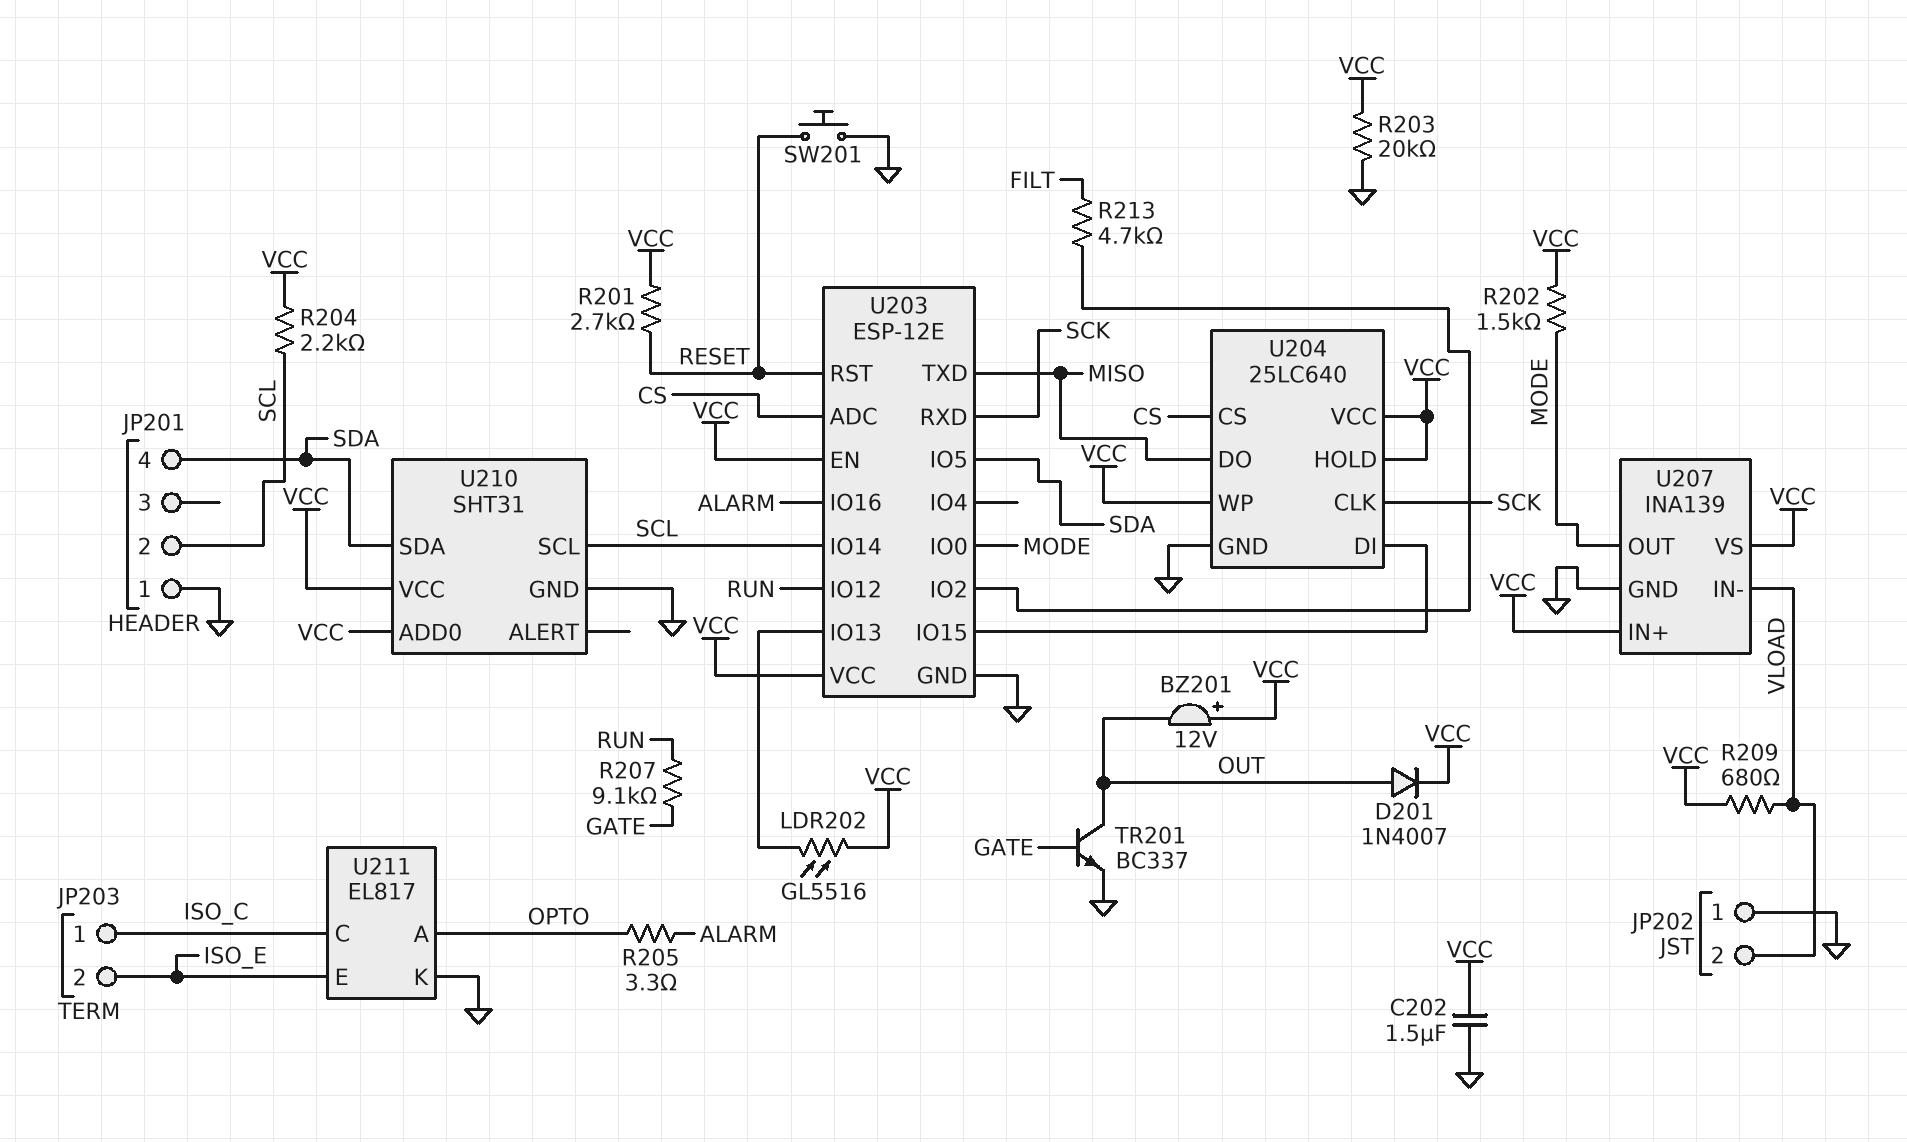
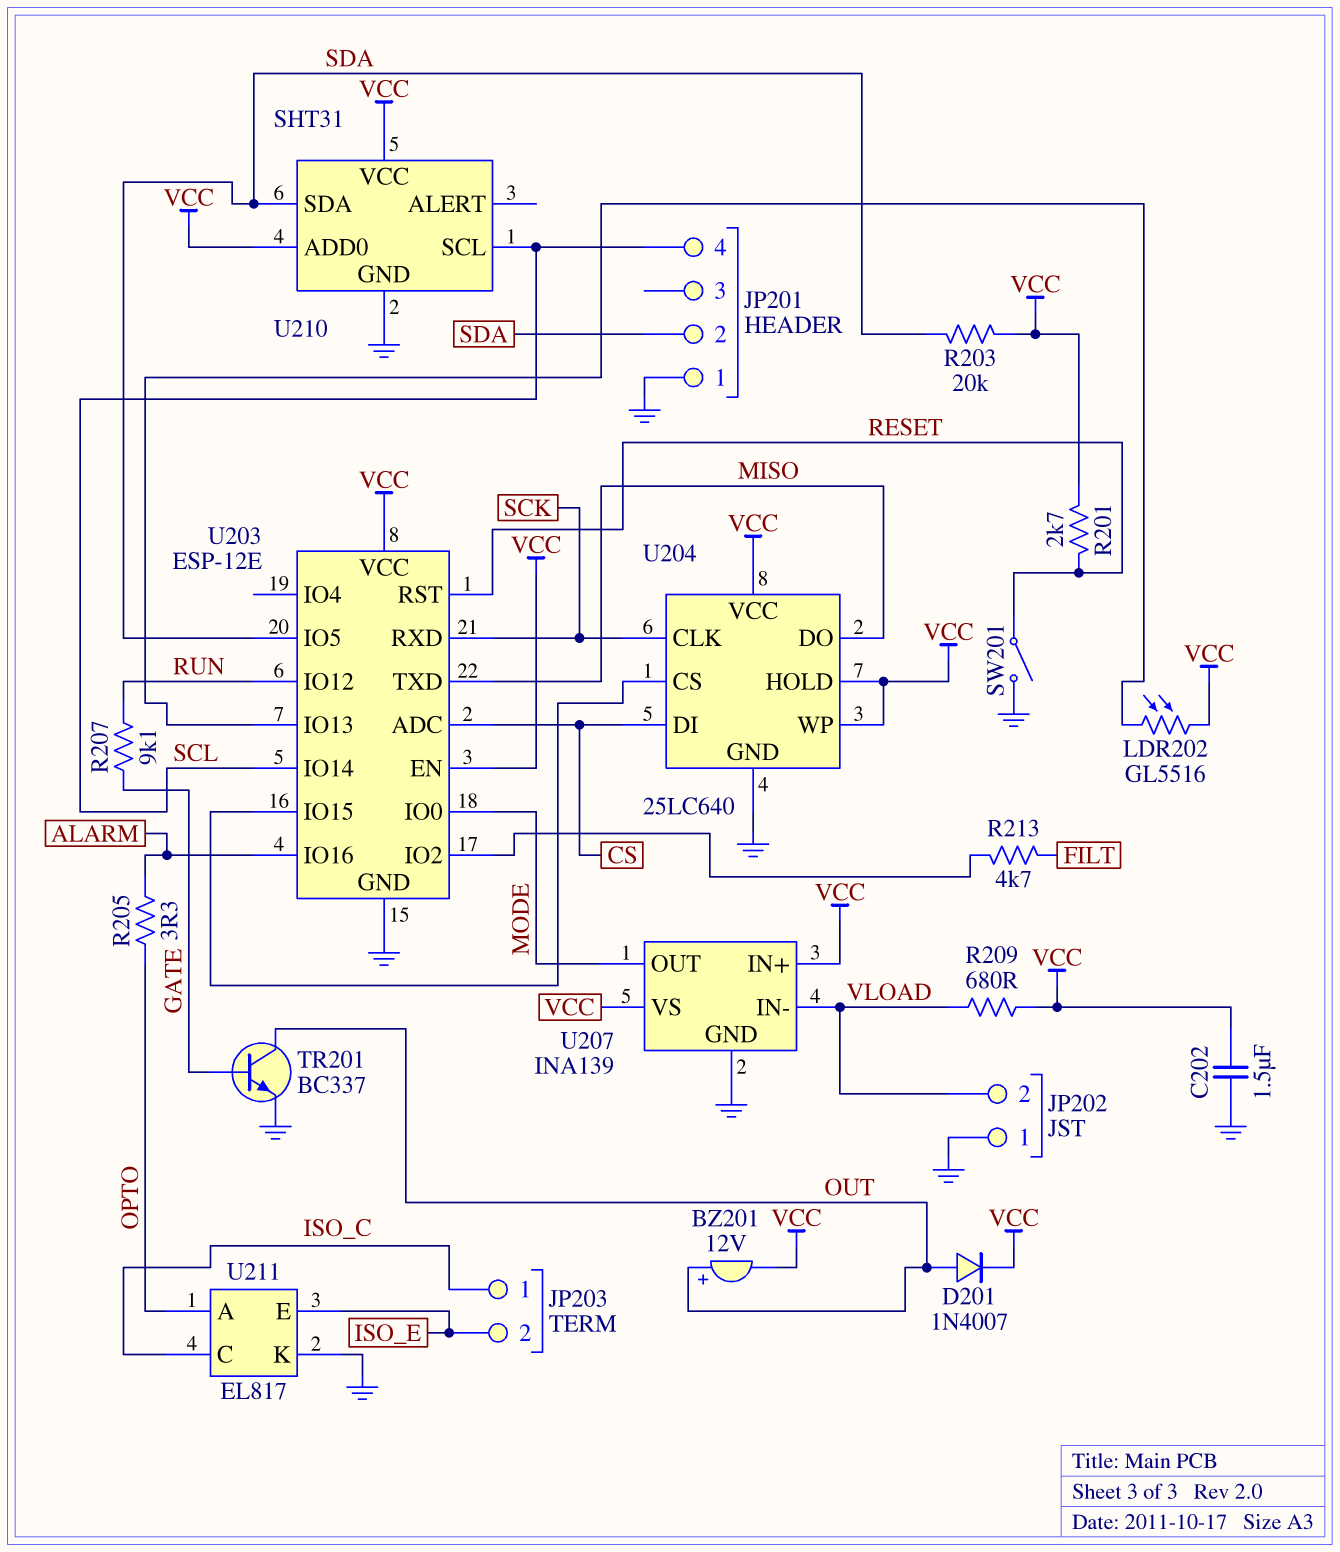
BZ201: buzzer 12V (plus VCC, minus OUT) -> buzzer 12V (plus OUT, minus VCC)
JP201 pin 2: SCL -> SDA
JP201 pin 4: SDA -> SCL
R202: 1.5k (MODE, VCC) -> none
R203: 20k (GND, VCC) -> 20k (SDA, VCC)
R204: 2.2k (SCL, VCC) -> none
SW201: button (GND, RESET) -> switch (GND, RESET)
U204 pin CS: CS -> U203/IO15
U204 pin DI: U203/IO15 -> CS

